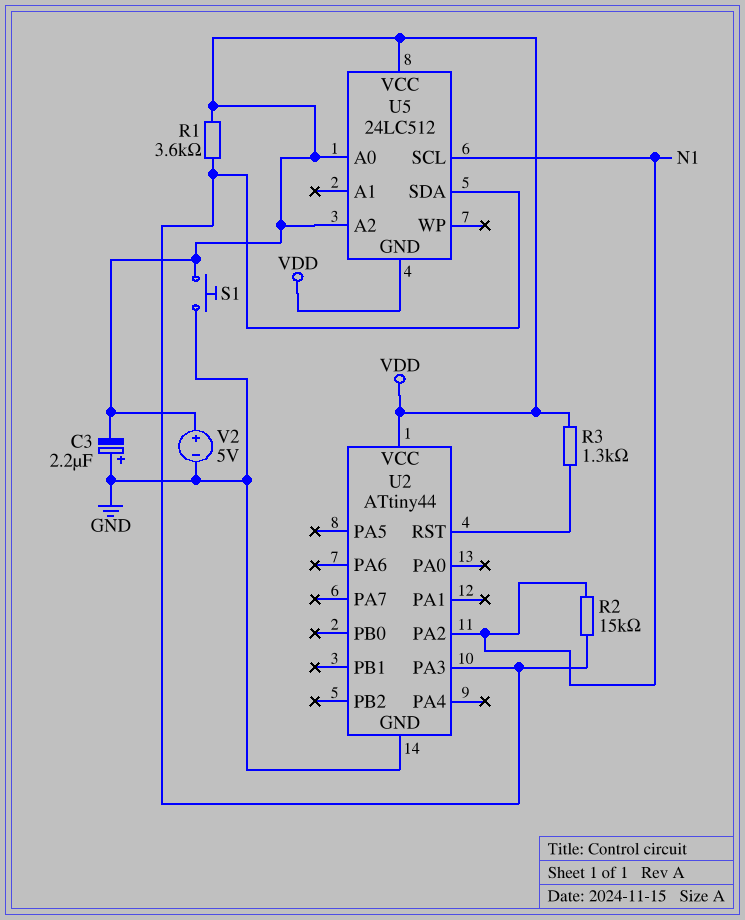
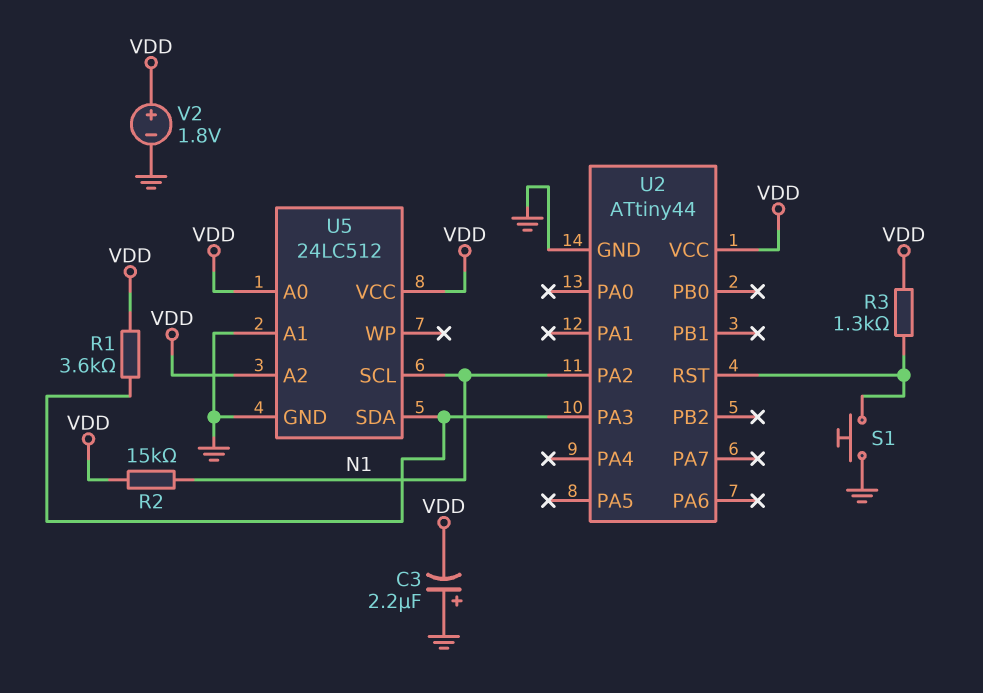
R2: 15k (N1, U2/PA3) -> 15k (N1, VDD)
S1: button (GND, VDD) -> button (GND, U2/RST)
U5 pin A1: none -> GND
U5 pin GND: VDD -> GND
V2: 5V (plus VDD, minus GND) -> 1.8V (plus VDD, minus GND)

